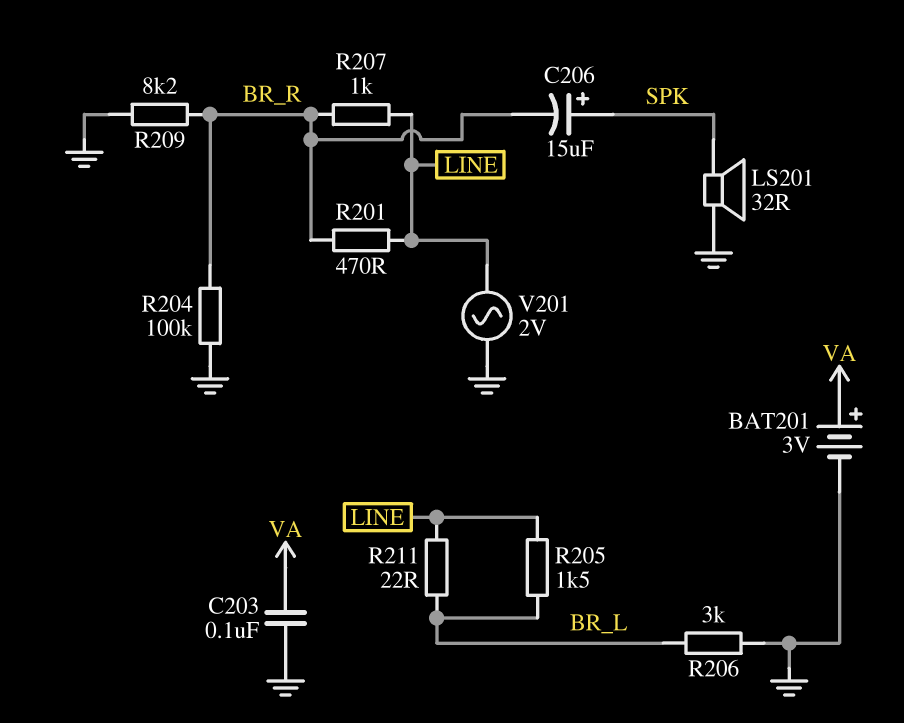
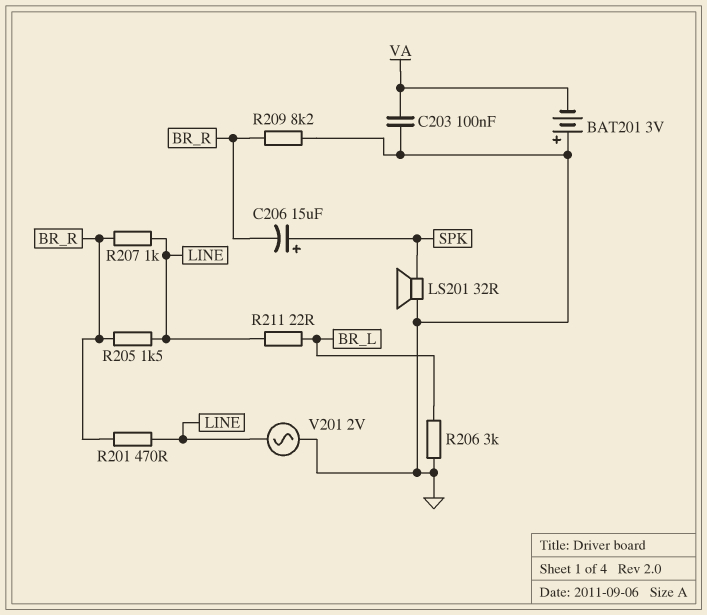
BAT201: 3V (plus VA, minus GND) -> 3V (plus GND, minus VA)
R204: 100k (BR_R, GND) -> none
R205: 1.5k (BR_L, LINE) -> 1.5k (BR_R, LINE)

